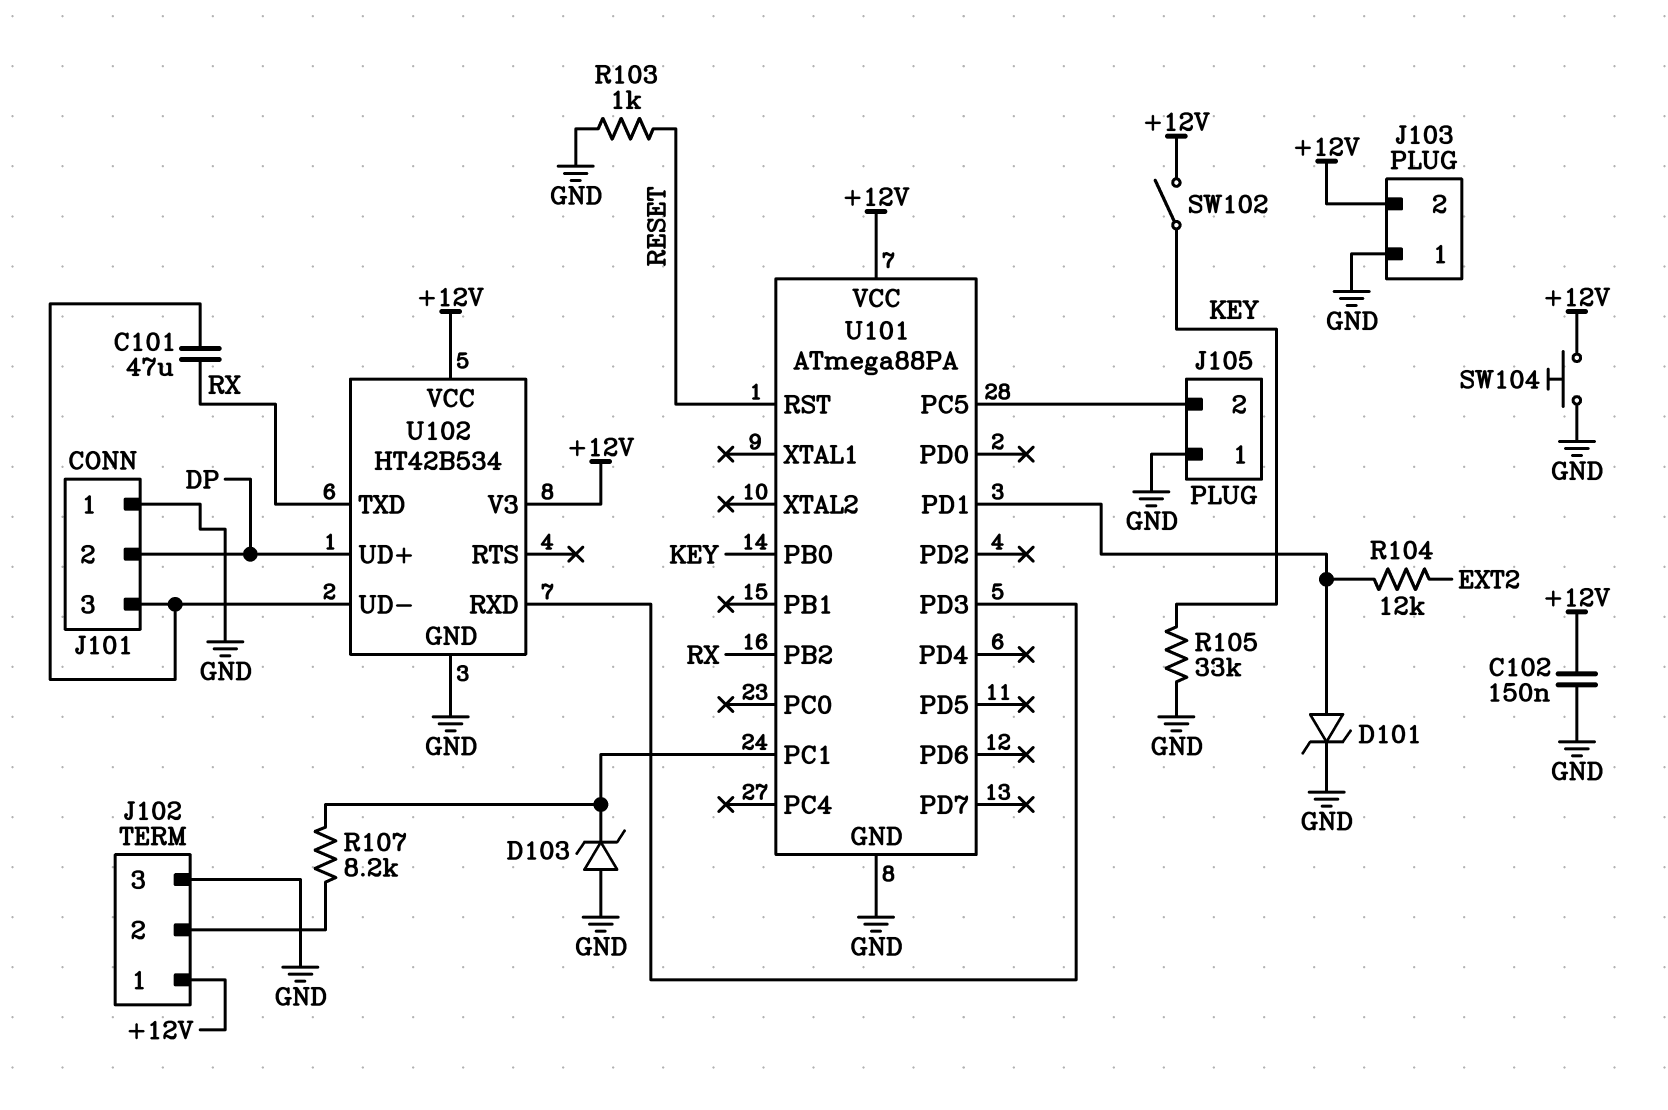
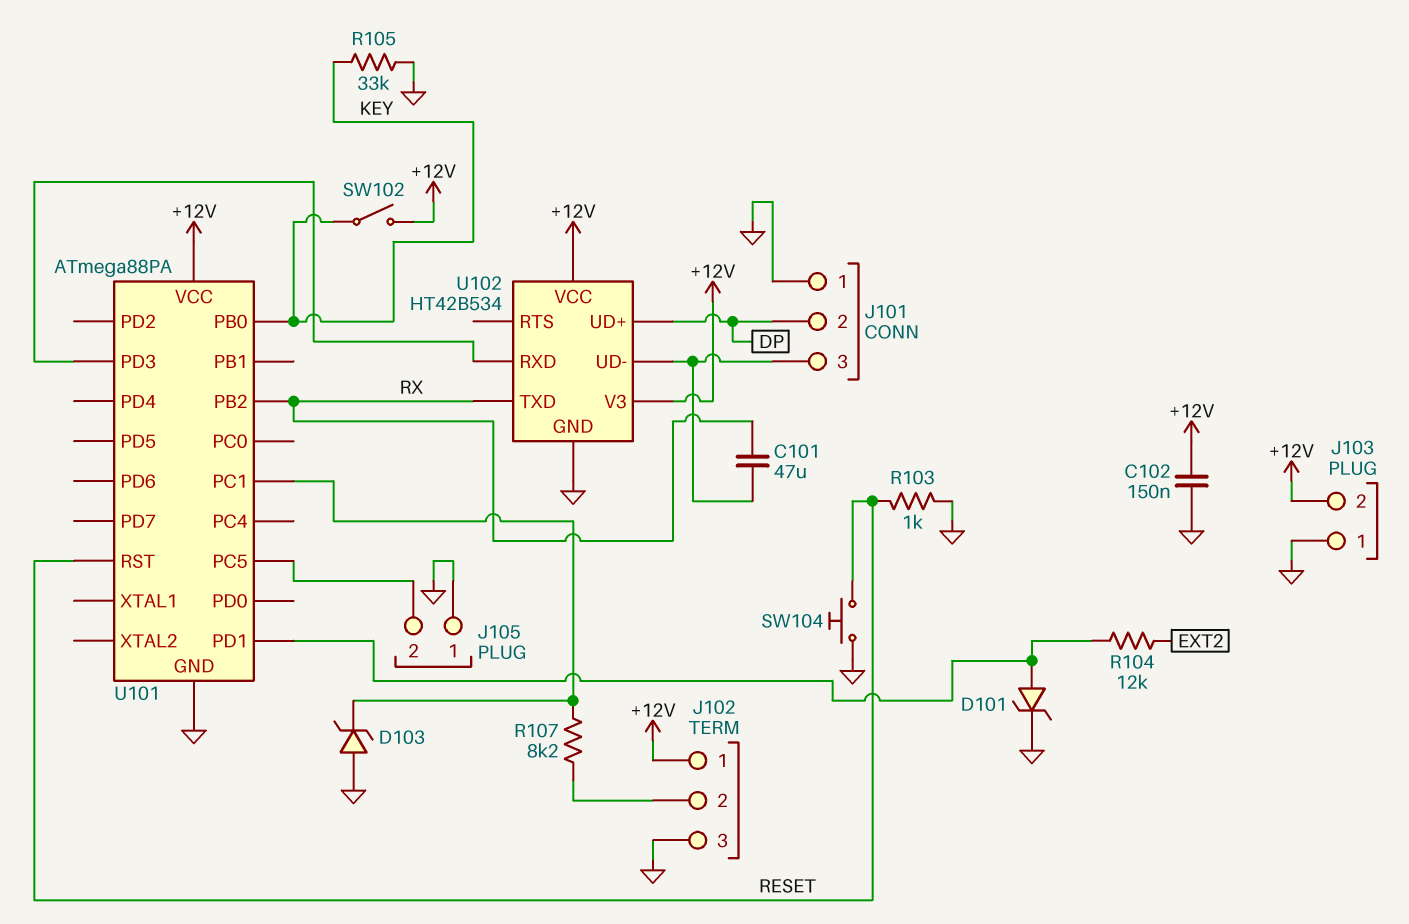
SW104: button (+12V, GND) -> button (GND, RESET)

